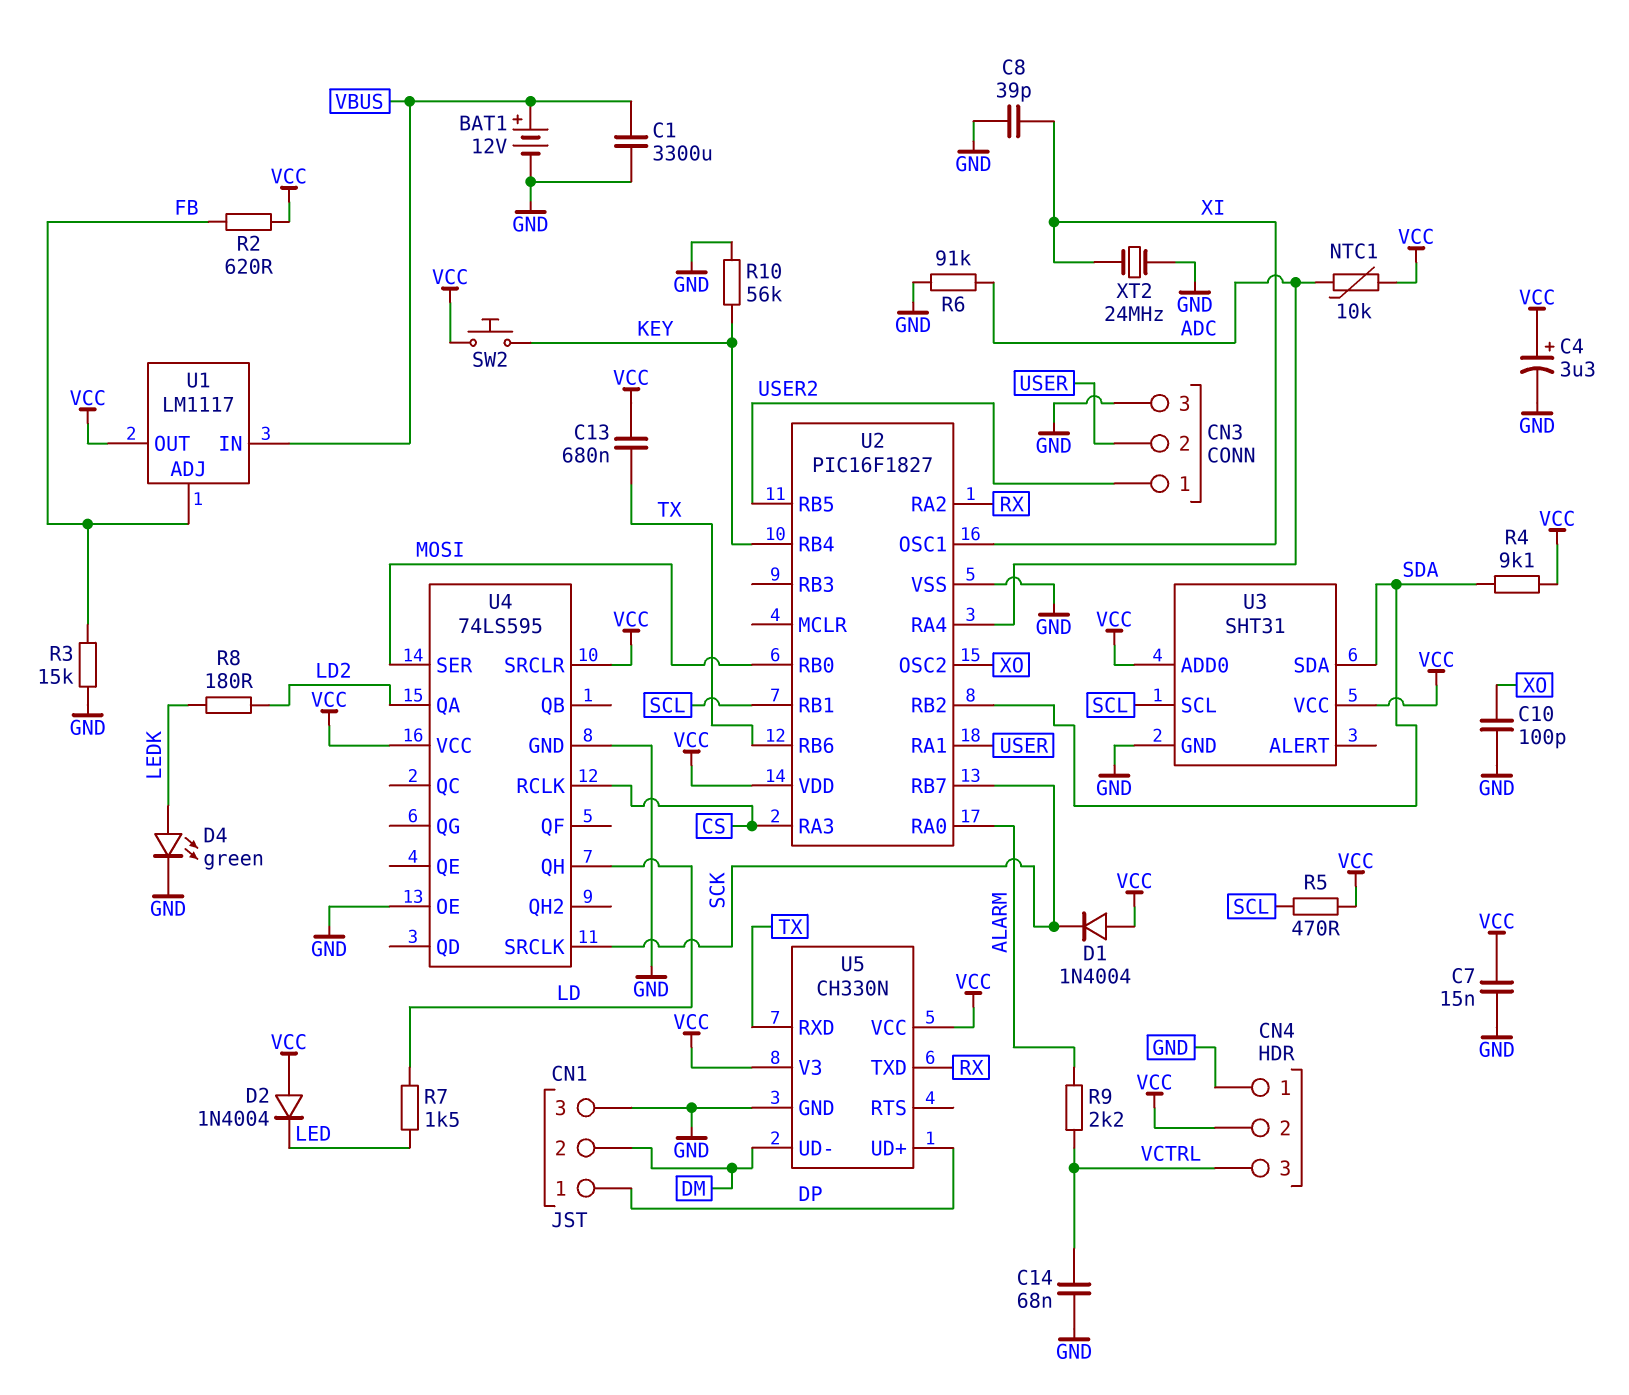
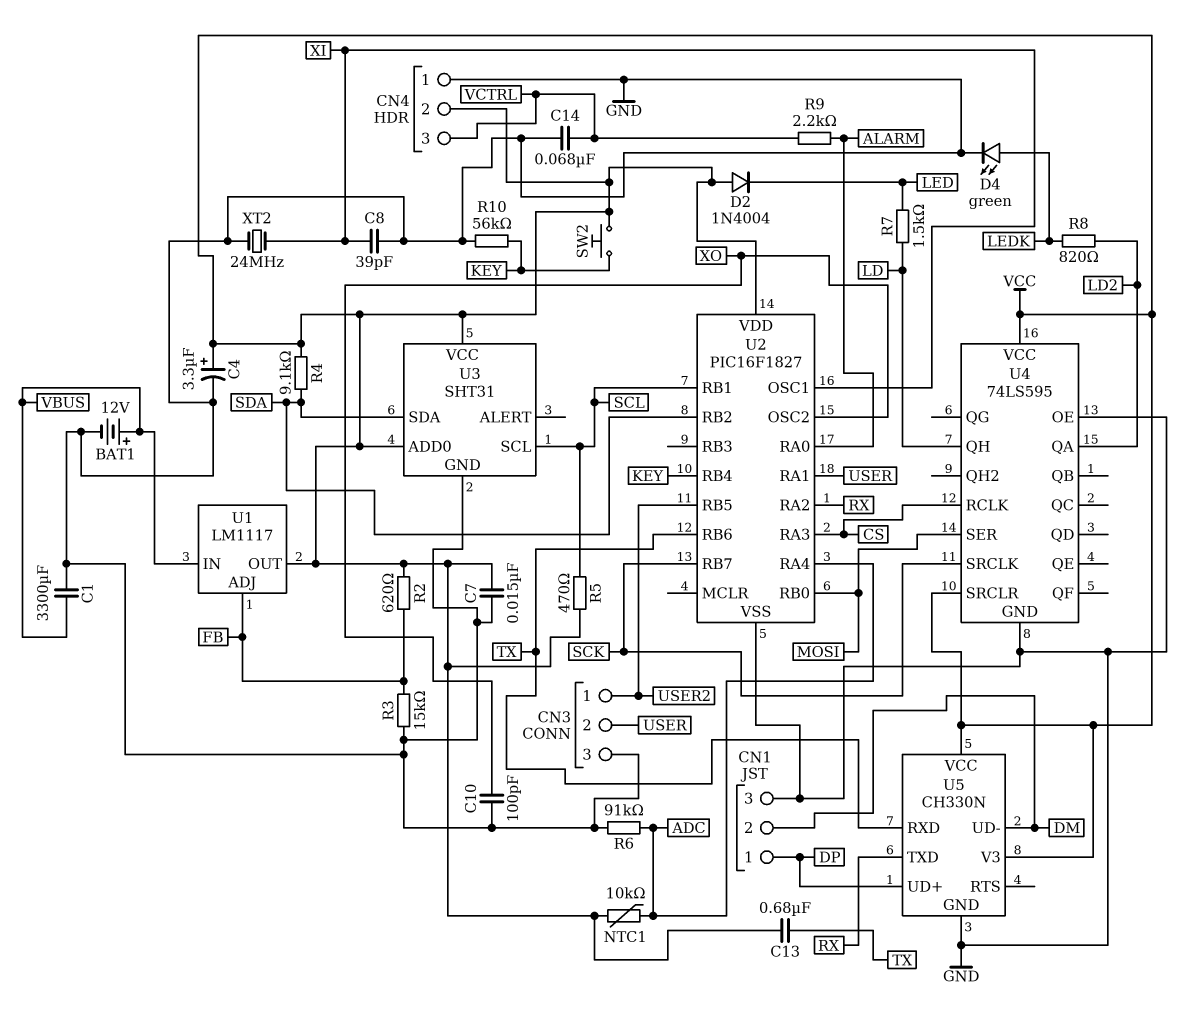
D1: diode 1N4004 (A VCC, K SCK) -> none
R8: 180 (LD2, LEDK) -> 820 (LD2, LEDK)

